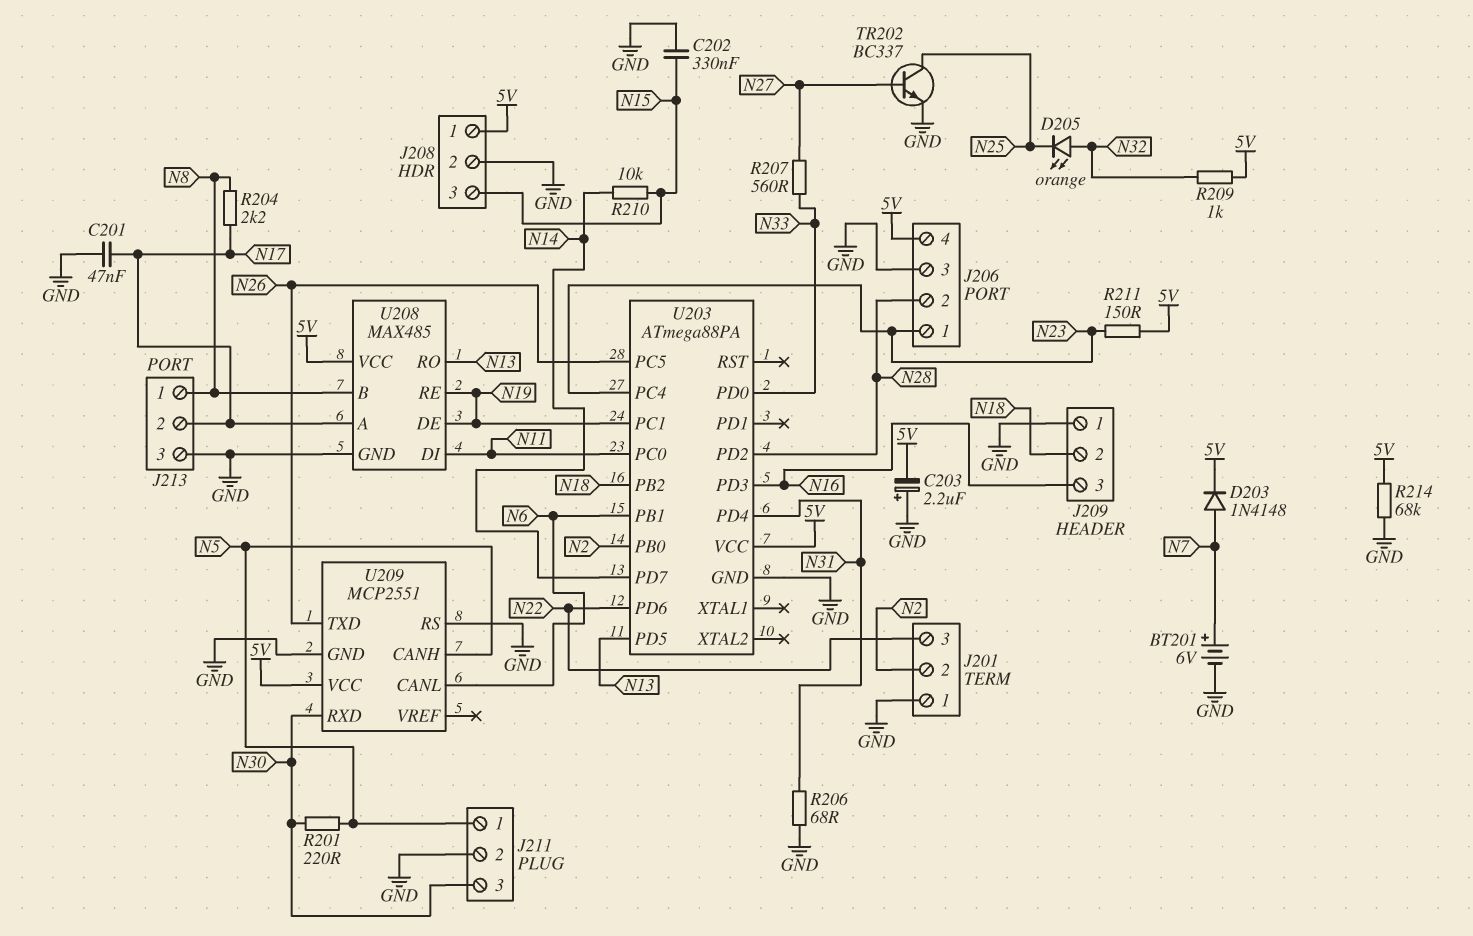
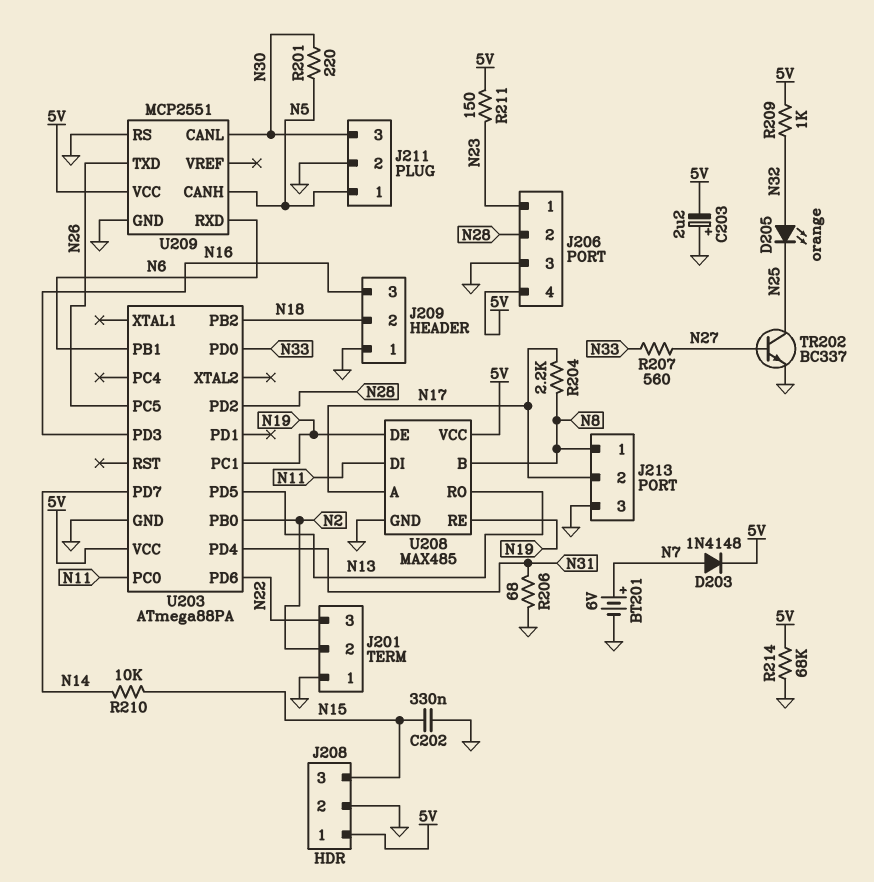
C201: 47nF (GND, N17) -> none
U203 pin PC4: N23 -> none
U209 pin CANL: N6 -> N30
U209 pin RXD: N30 -> N6

